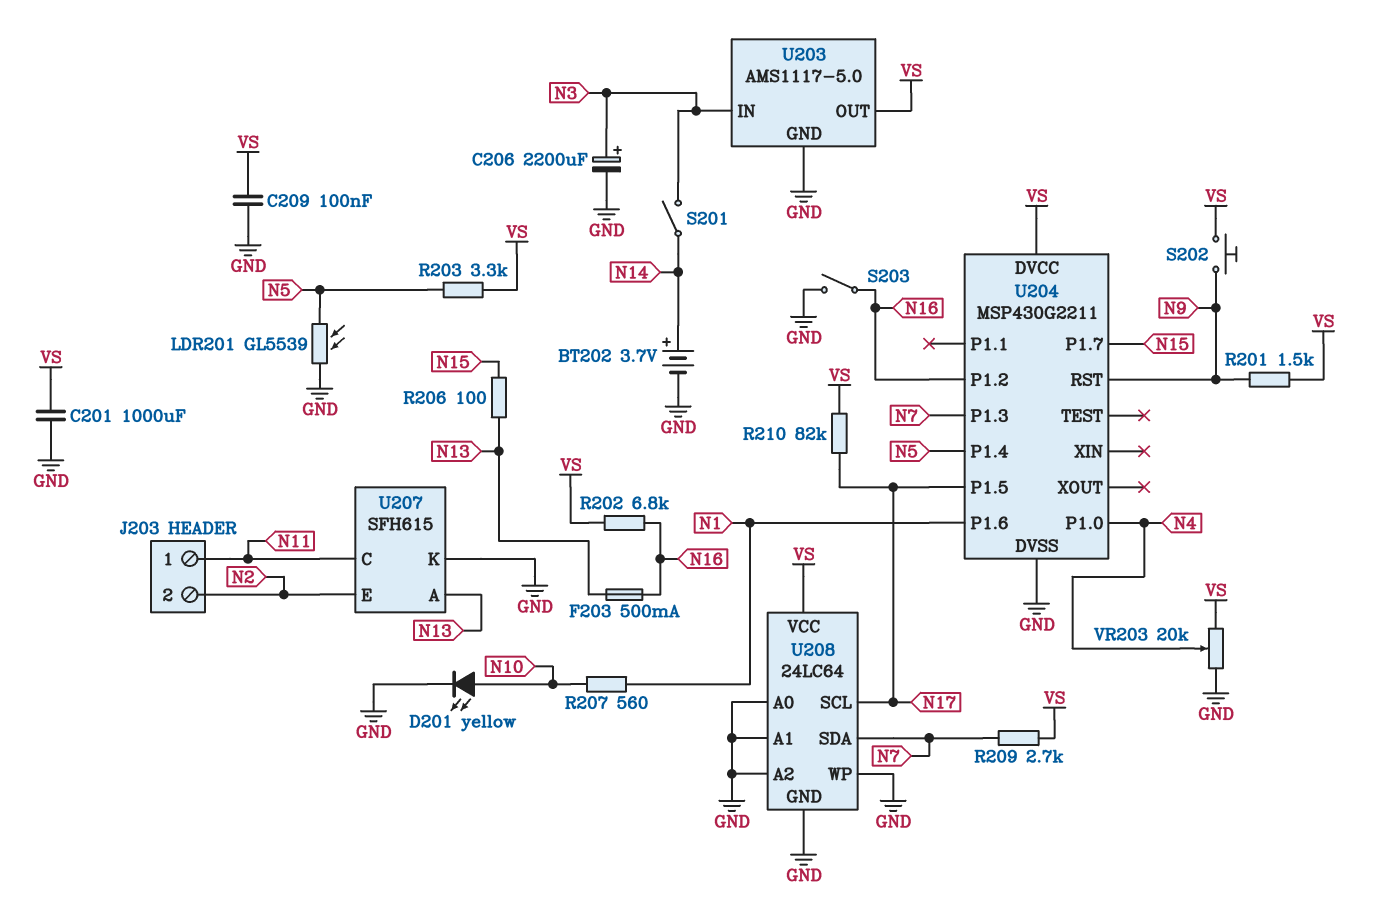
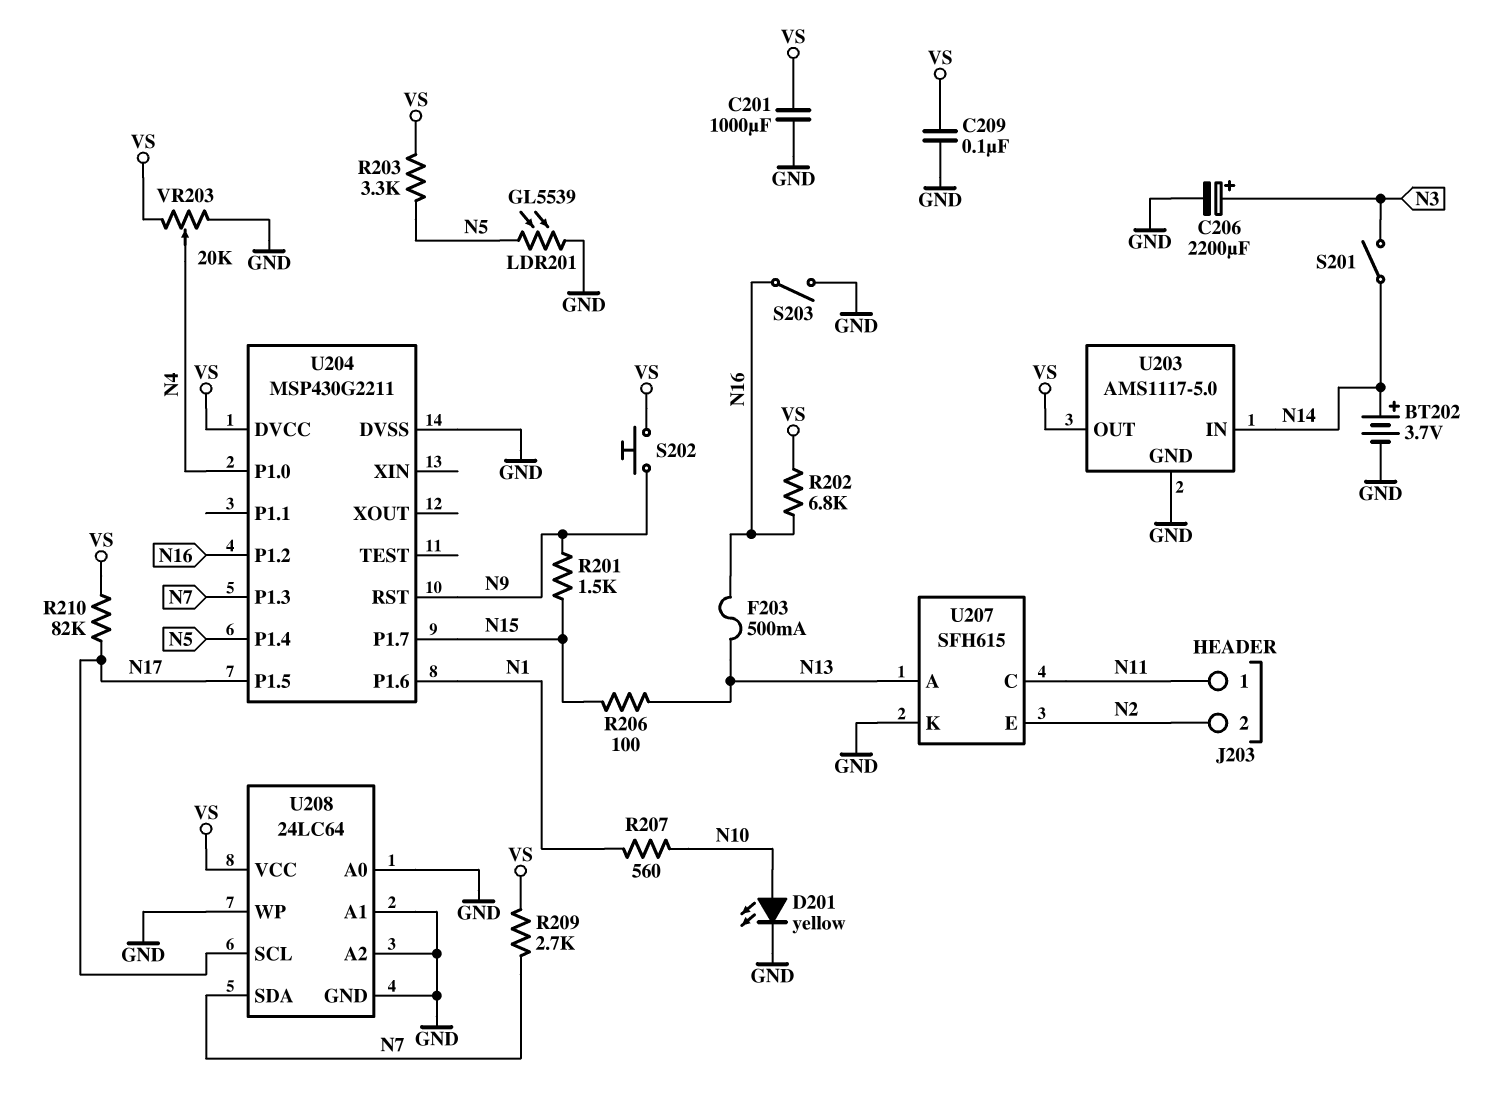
R201: 1.5k (N9, VS) -> 1.5k (N9, N15)
U203 pin IN: N3 -> N14

